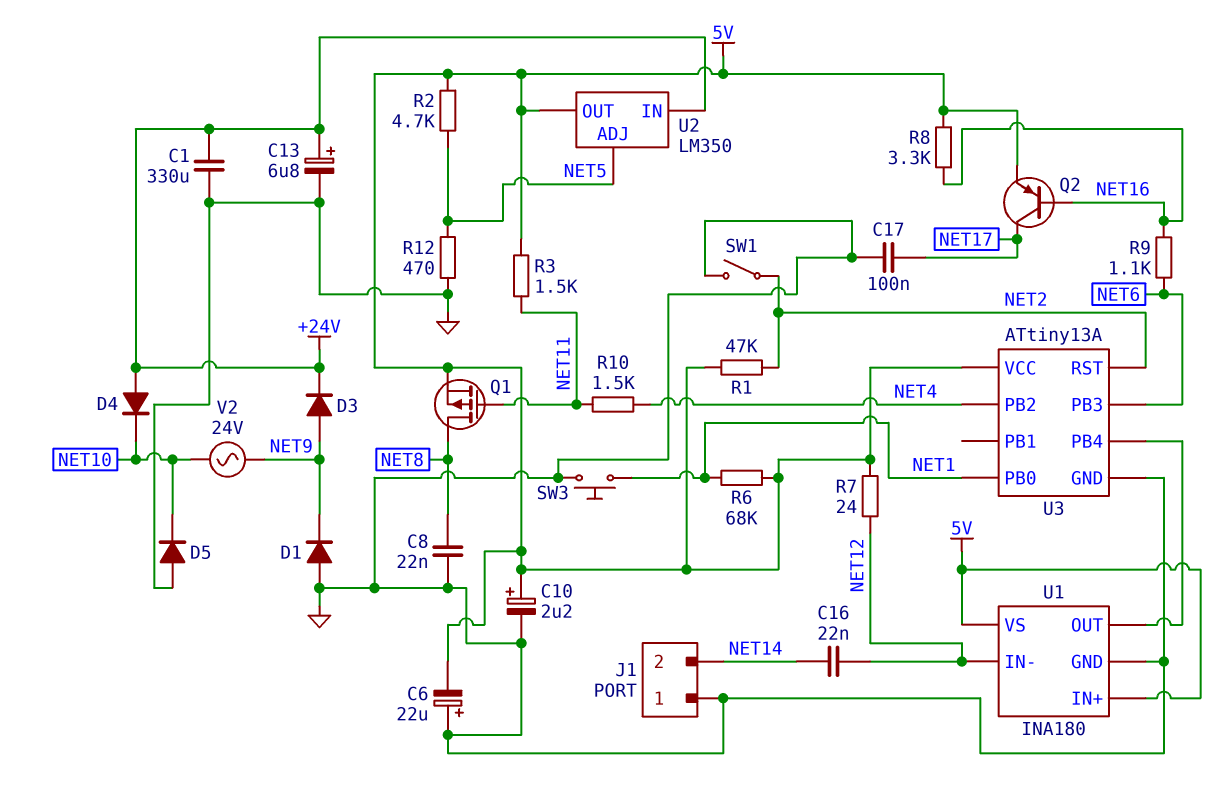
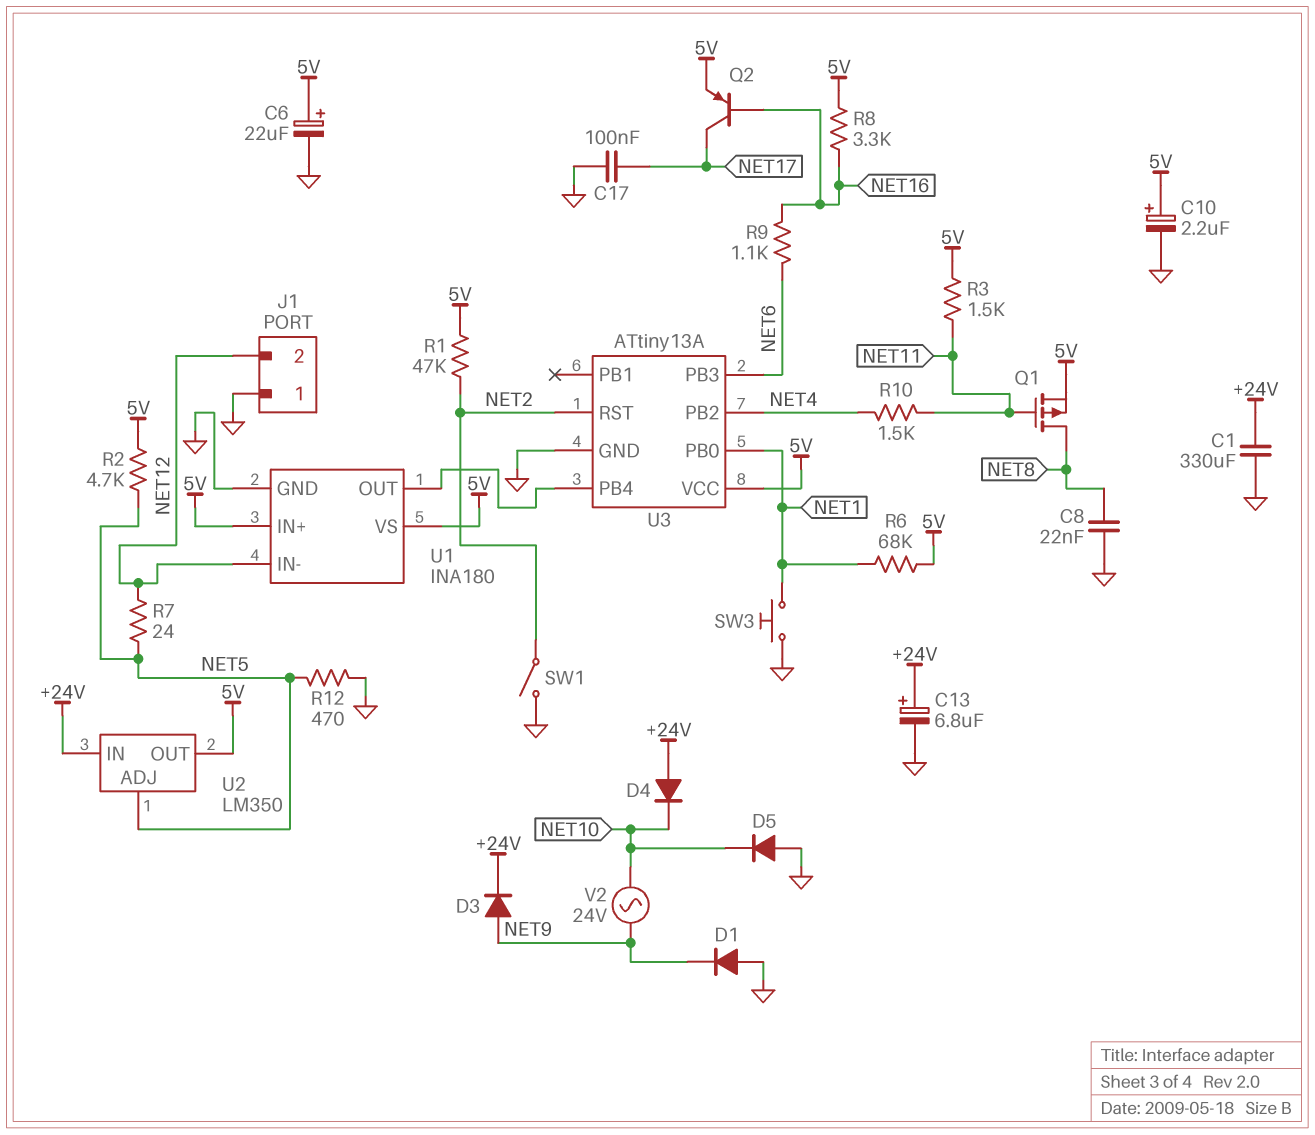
C6: 22uF (plus GND, minus 5V) -> 22uF (plus 5V, minus GND)
C16: 22nF (NET12, NET14) -> none
J1 pin 2: NET14 -> NET12
R7: 24 (5V, NET12) -> 24 (NET5, NET12)

